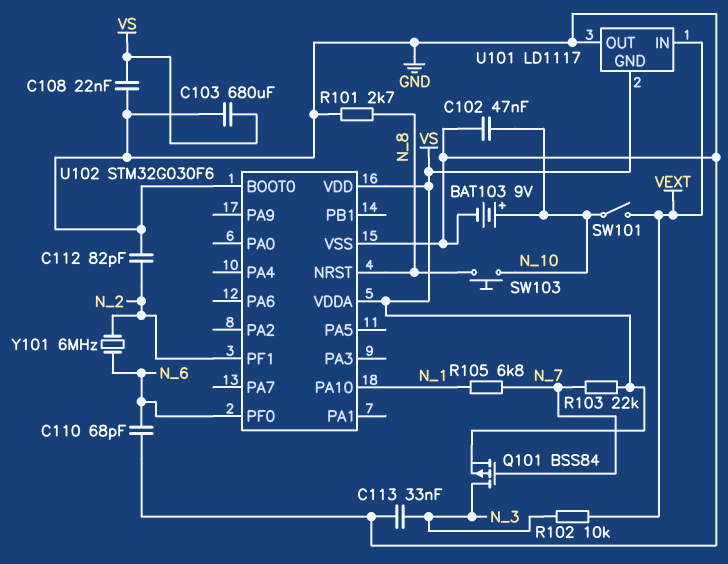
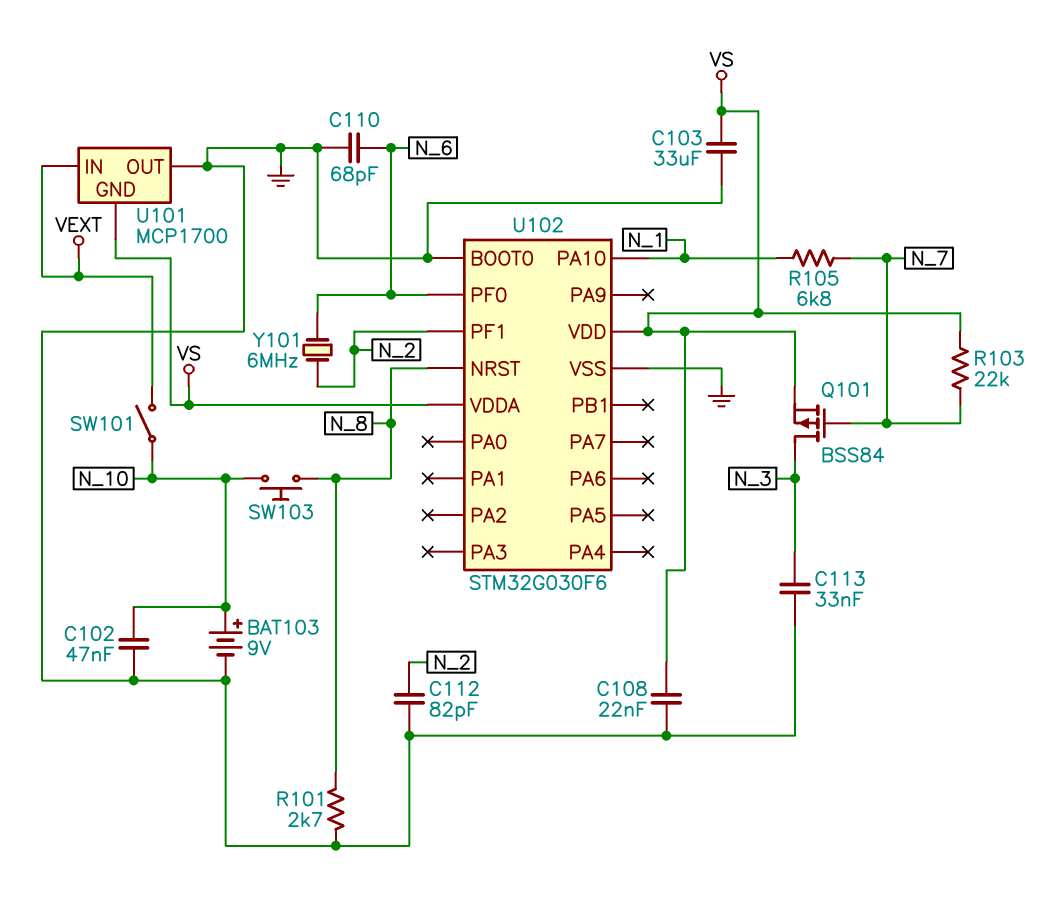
C103: 680uF (GND, VS) -> 33uF (GND, VS)
R102: 10k (N_3, VEXT) -> none
U101: LD1117 -> MCP1700

